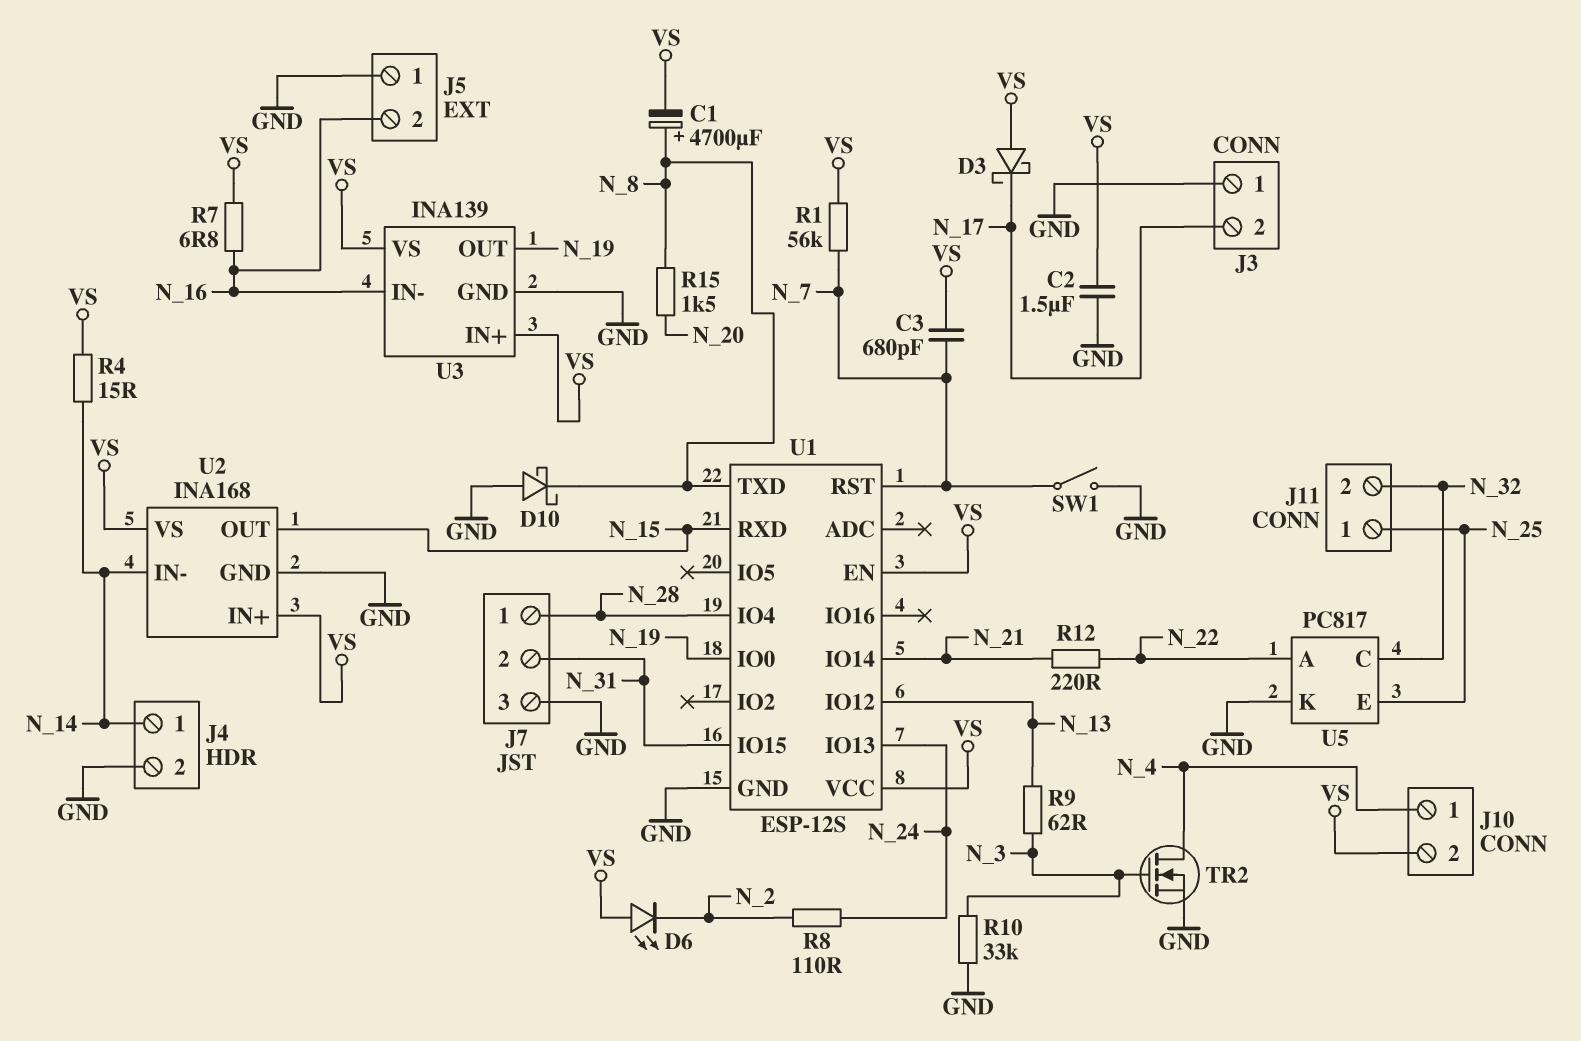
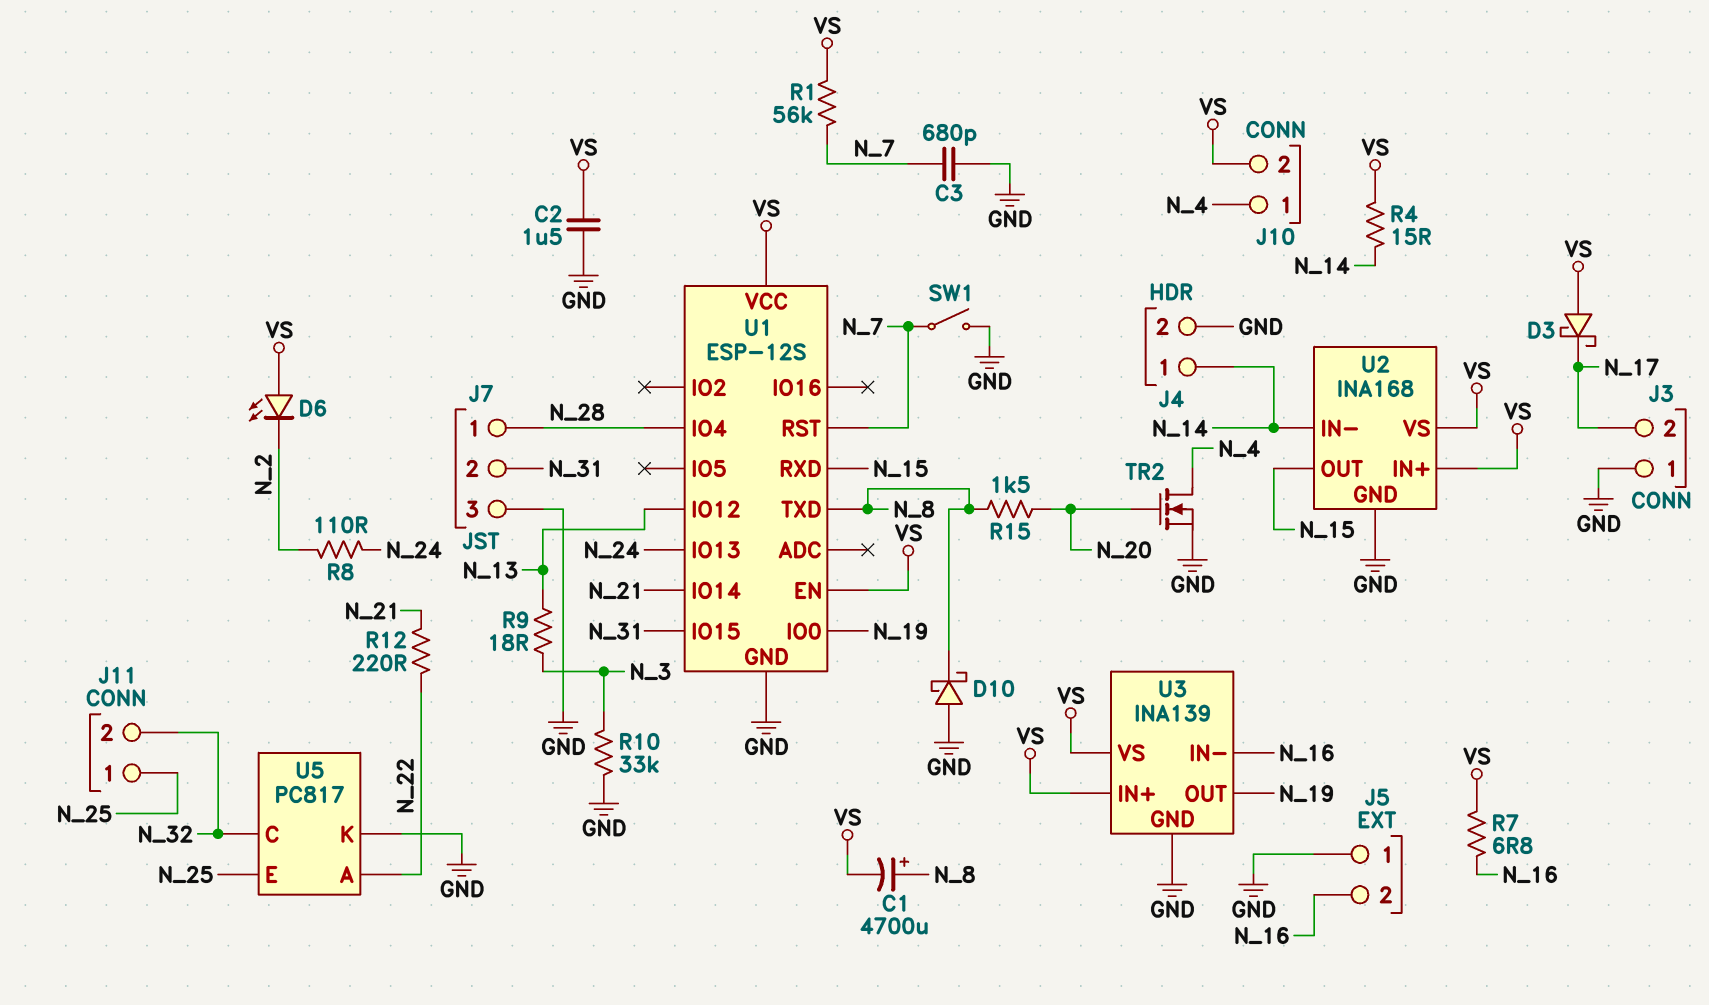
C3: 680pF (N_7, VS) -> 680pF (GND, N_7)
R9: 62 (N_3, N_13) -> 18 (N_3, N_13)
TR2: NMOS (G N_3, D N_4, S GND) -> NMOS (G N_20, D N_4, S GND)

